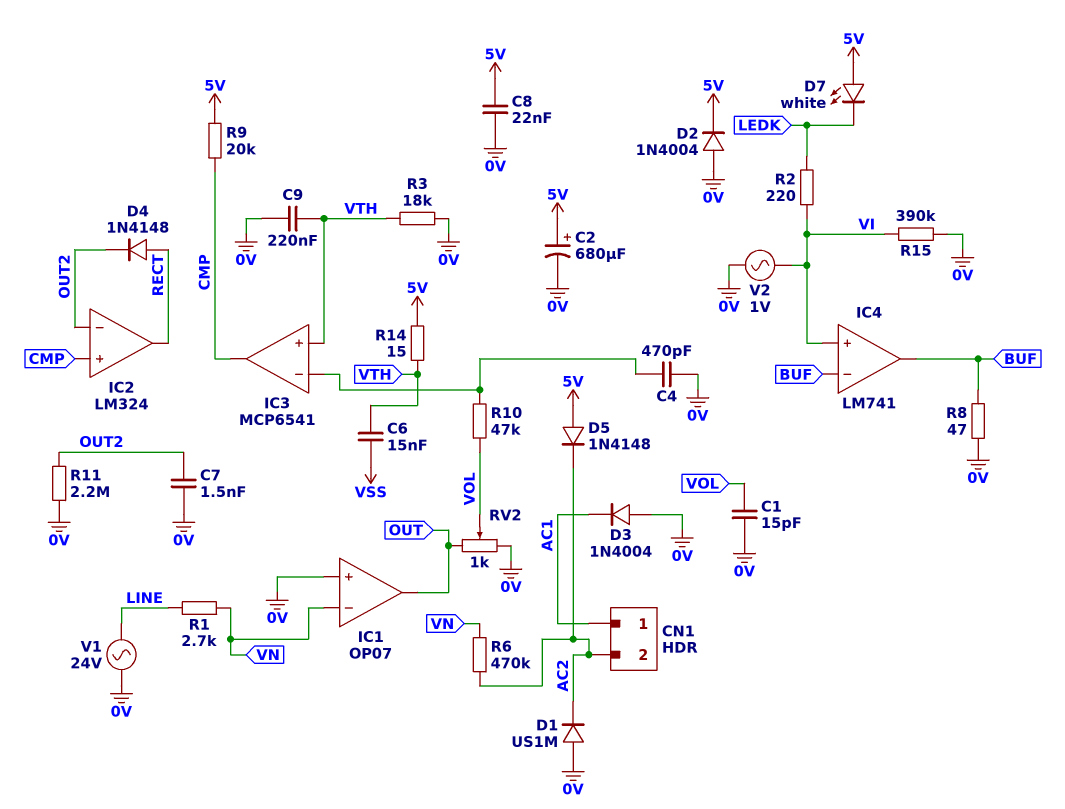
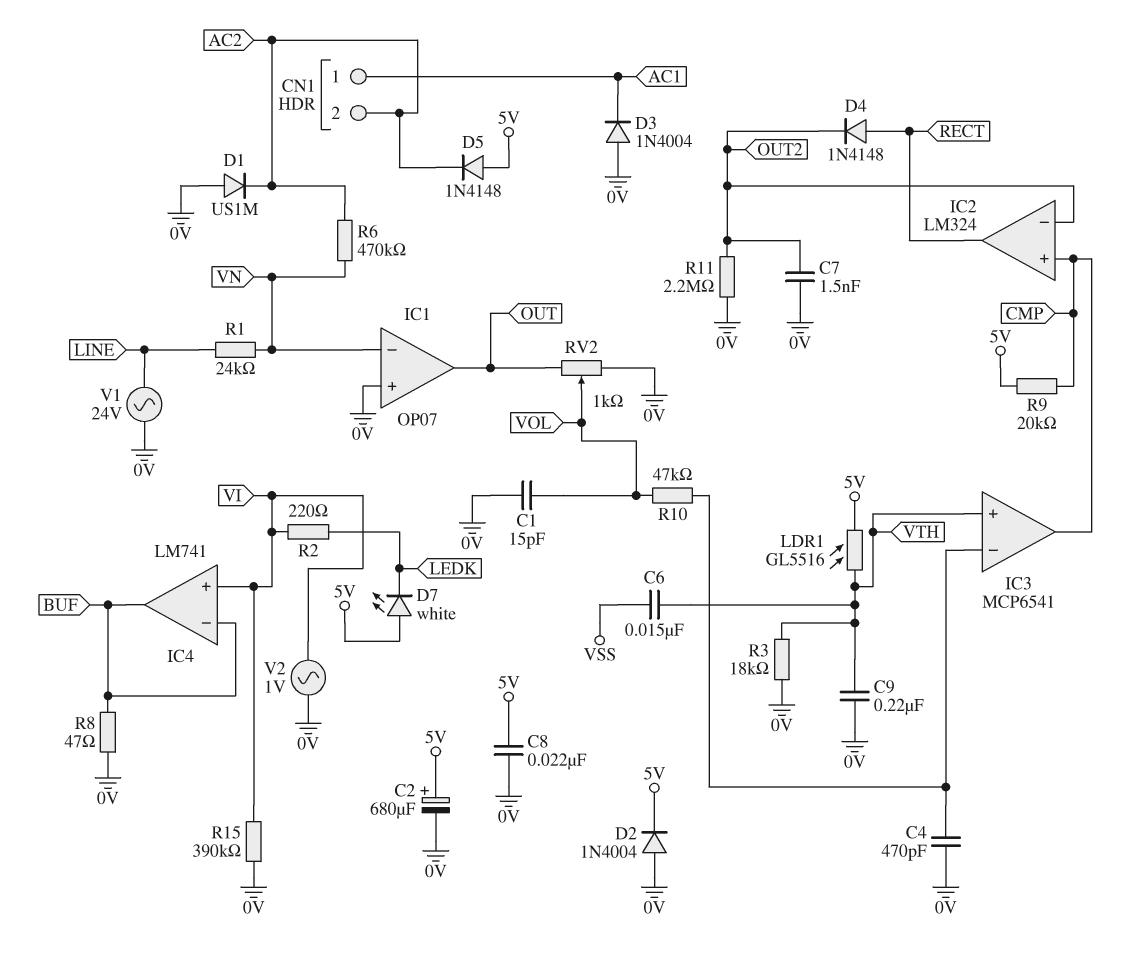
LDR1: none -> GL5516 (5V, VTH)
R1: 2.7k (LINE, VN) -> 24k (LINE, VN)
R14: 15 (5V, VTH) -> none

